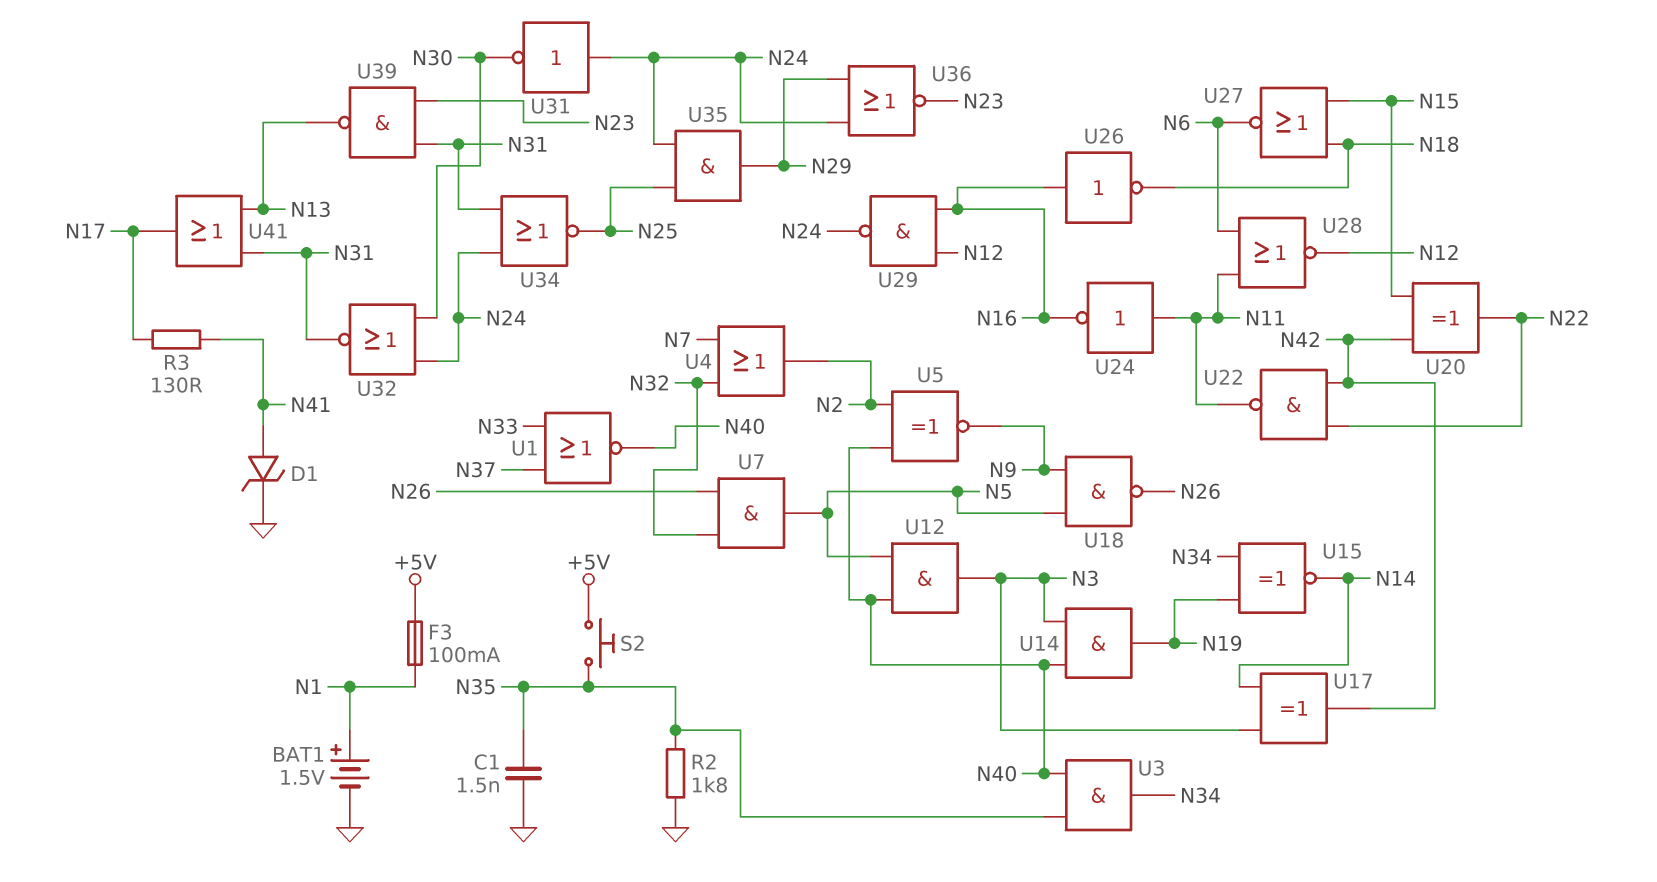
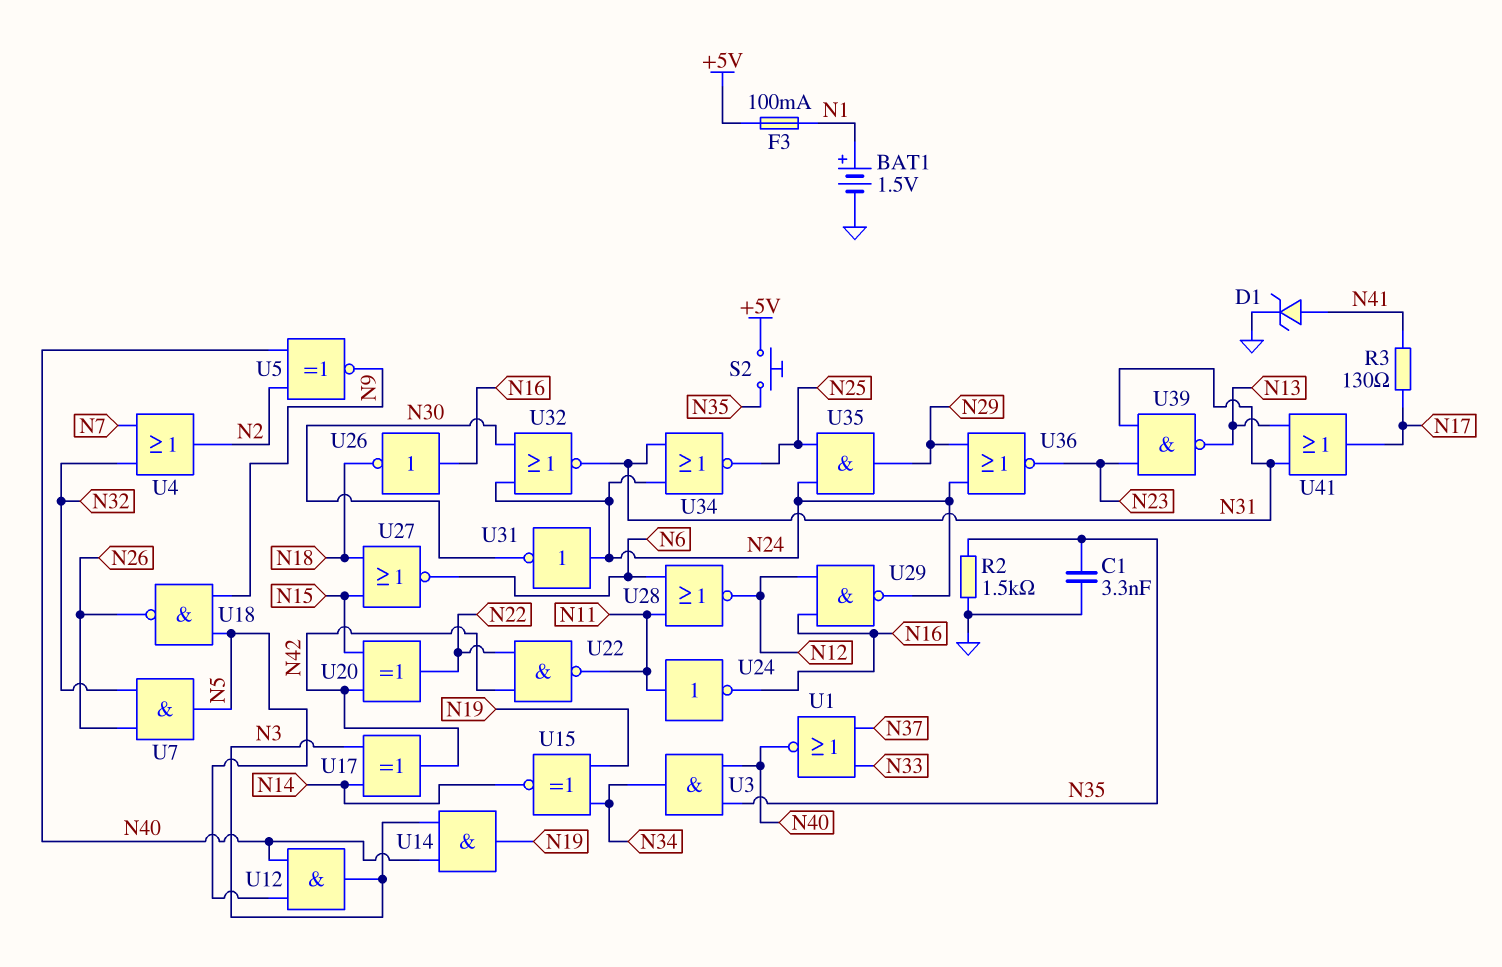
C1: 1.5nF (GND, N35) -> 3.3nF (GND, N35)
R2: 1.8k (GND, N35) -> 1.5k (GND, N35)

